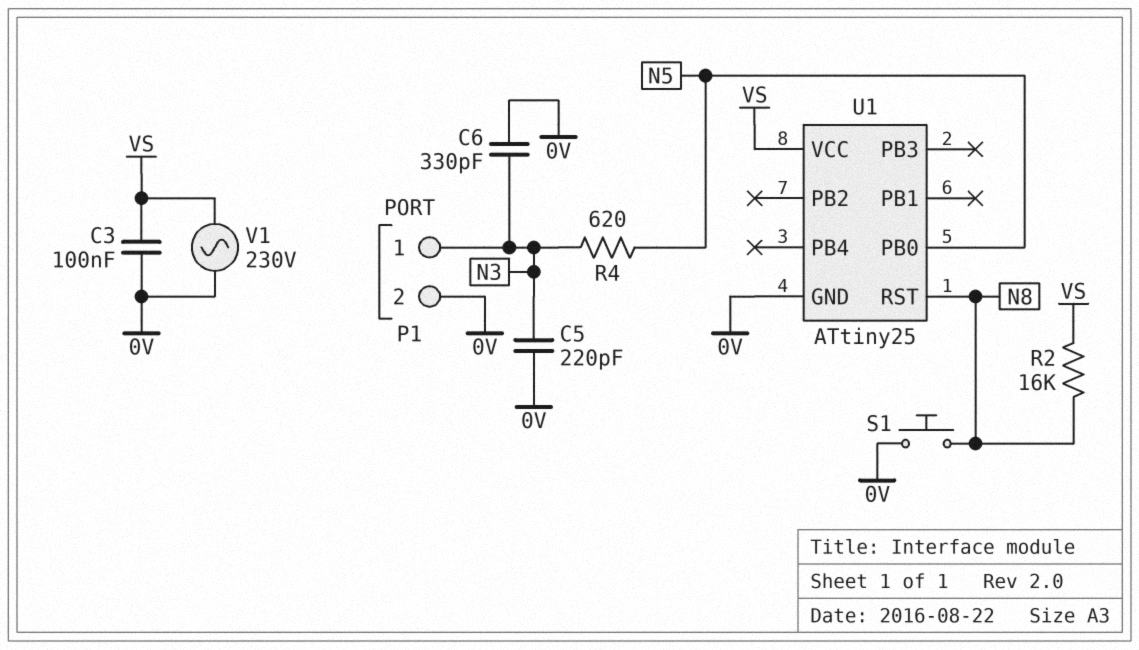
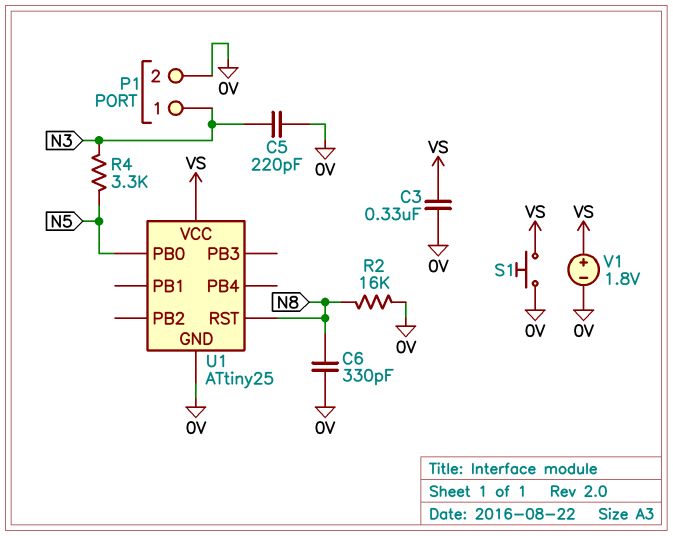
C3: 100nF (0V, VS) -> 330nF (0V, VS)
C6: 330pF (0V, N3) -> 330pF (0V, N8)
R2: 16k (N8, VS) -> 16k (0V, N8)
R4: 620 (N3, N5) -> 3.3k (N3, N5)
S1: button (0V, N8) -> button (0V, VS)
V1: AC 230V (0V, VS) -> 1.8V (plus VS, minus 0V)

